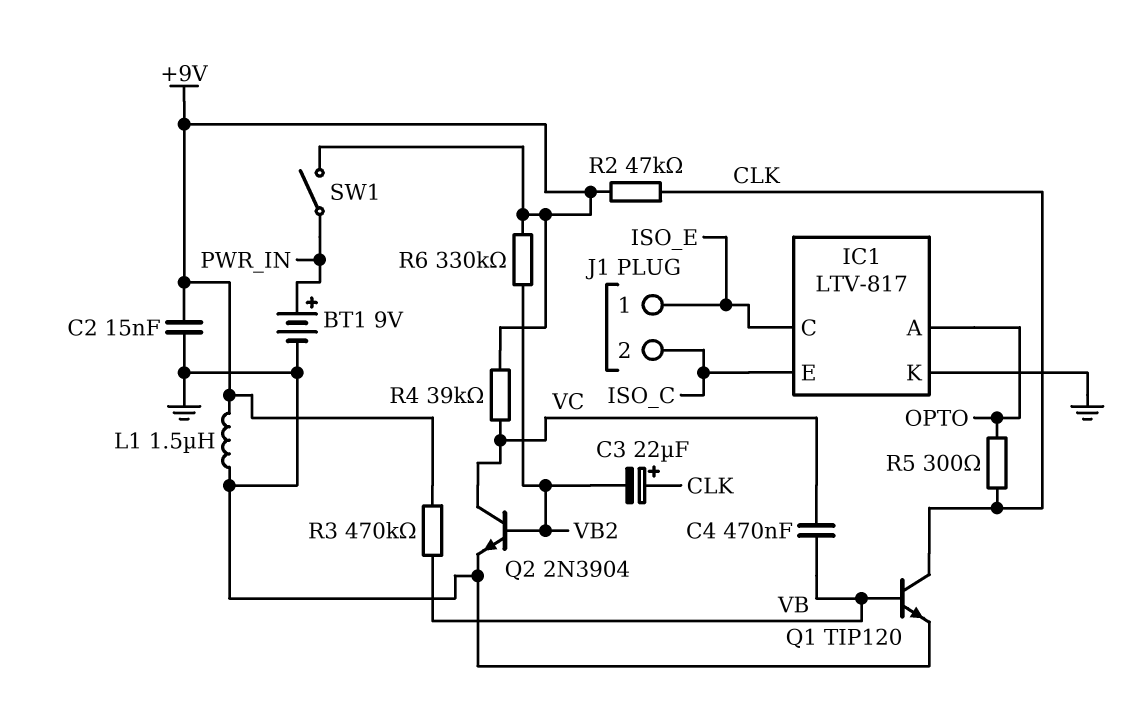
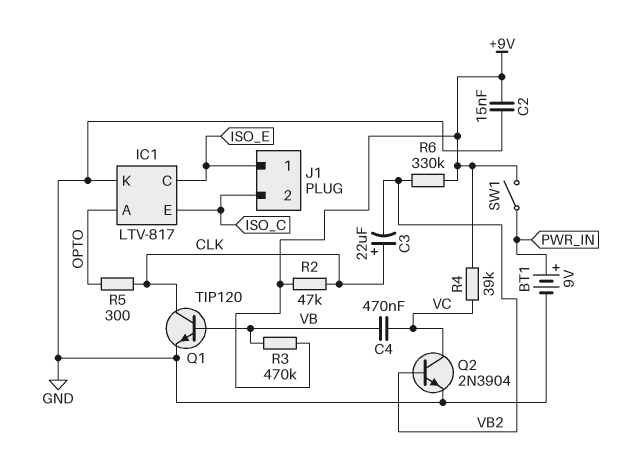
L1: 1.5uH (+9V, GND) -> none

